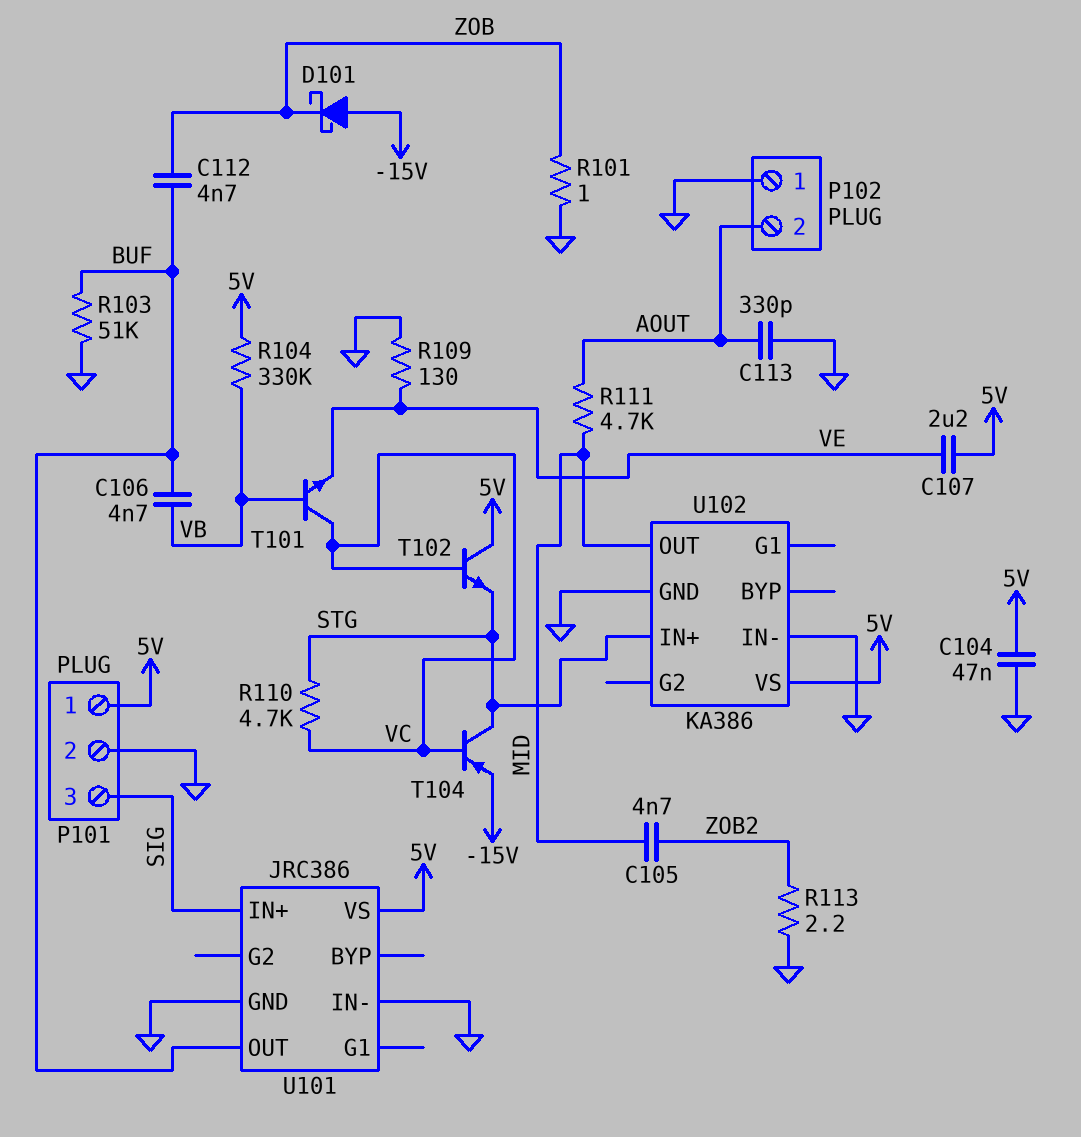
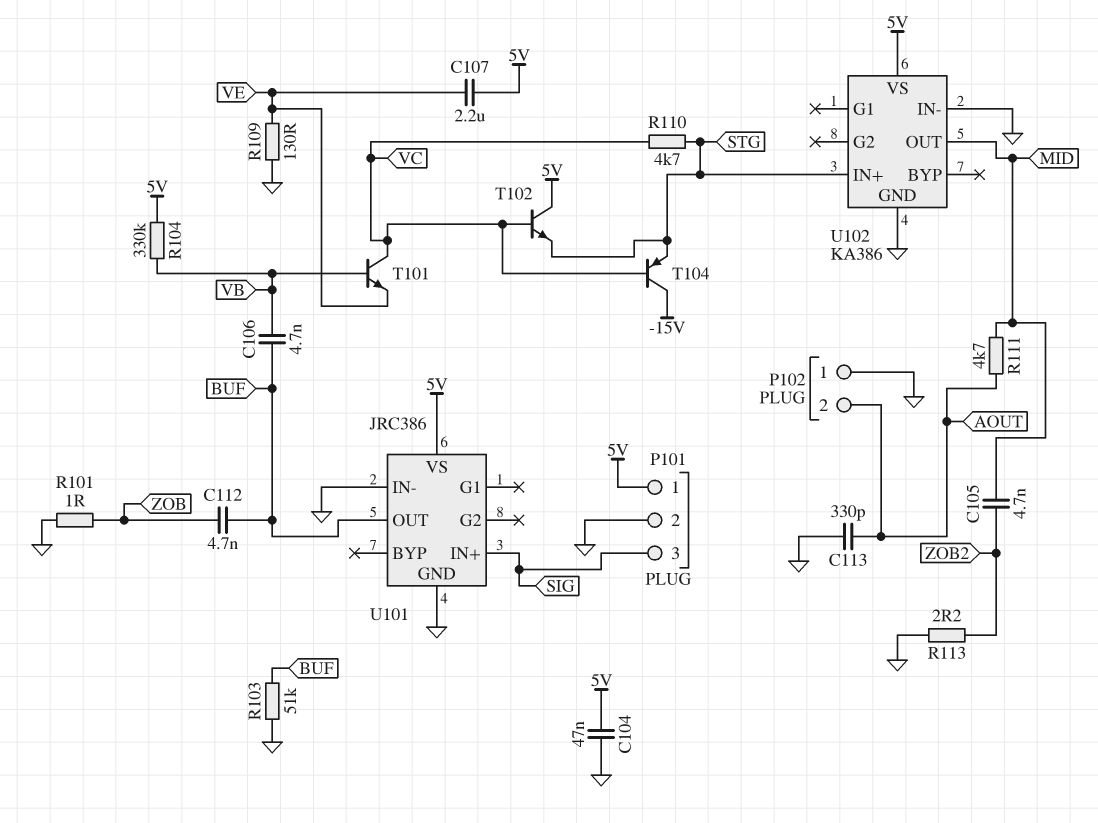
D101: schottky (A -15V, K ZOB) -> none
T104: PNP (B VC, C STG, E -15V) -> PNP (B VC, C -15V, E STG)

